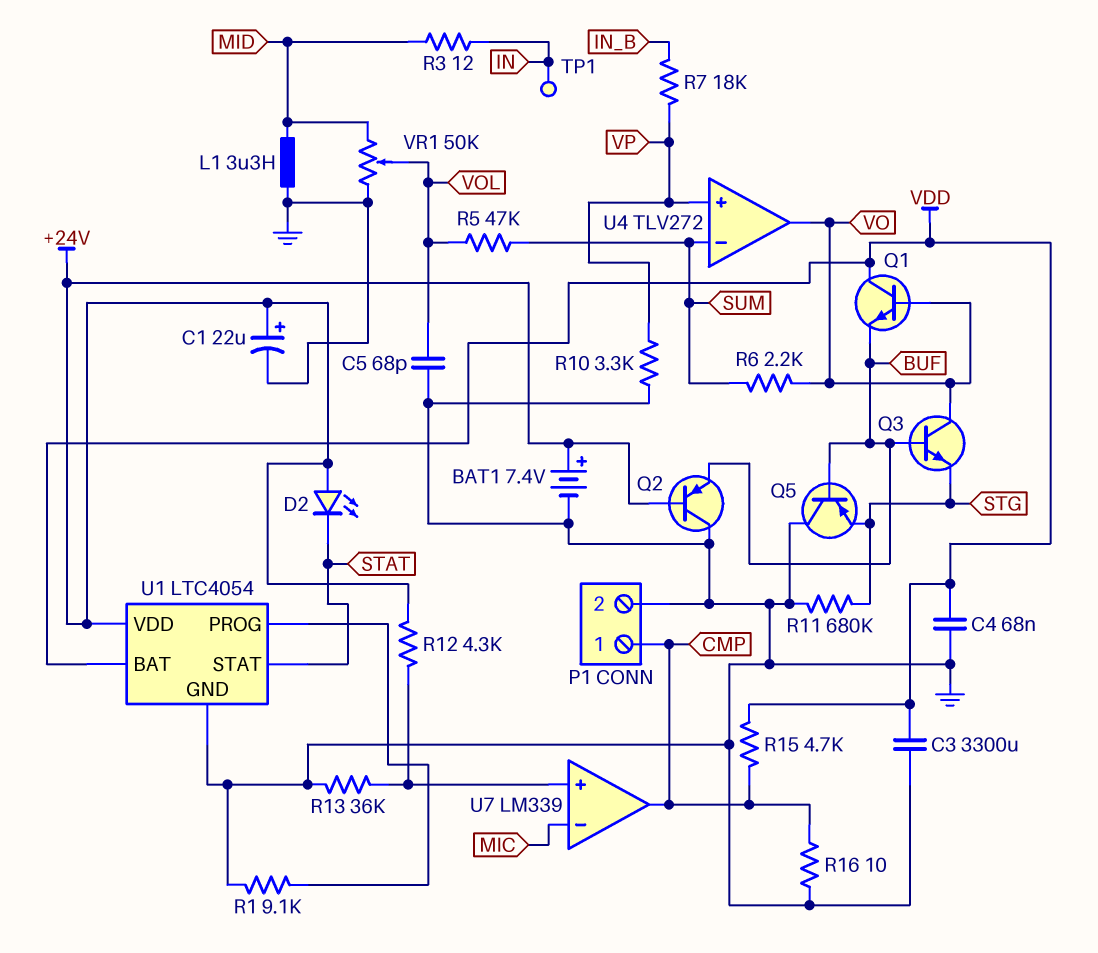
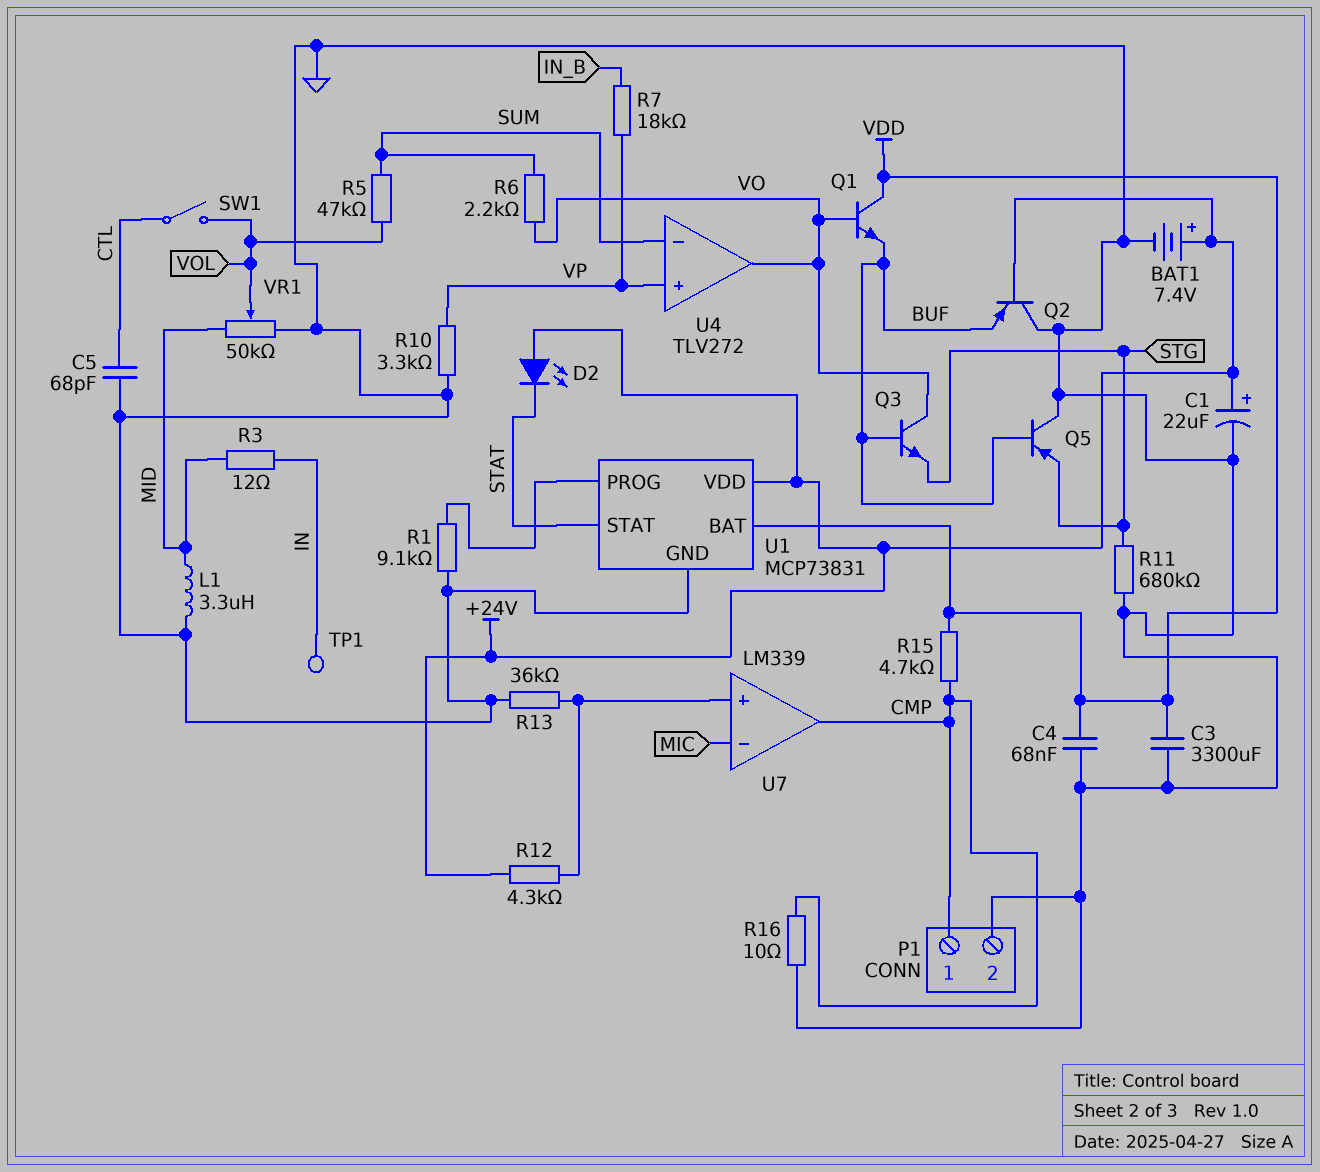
C5: 68pF (GND, VOL) -> 68pF (CTL, GND)
SW1: none -> switch (CTL, VOL)
U1: LTC4054 -> MCP73831

